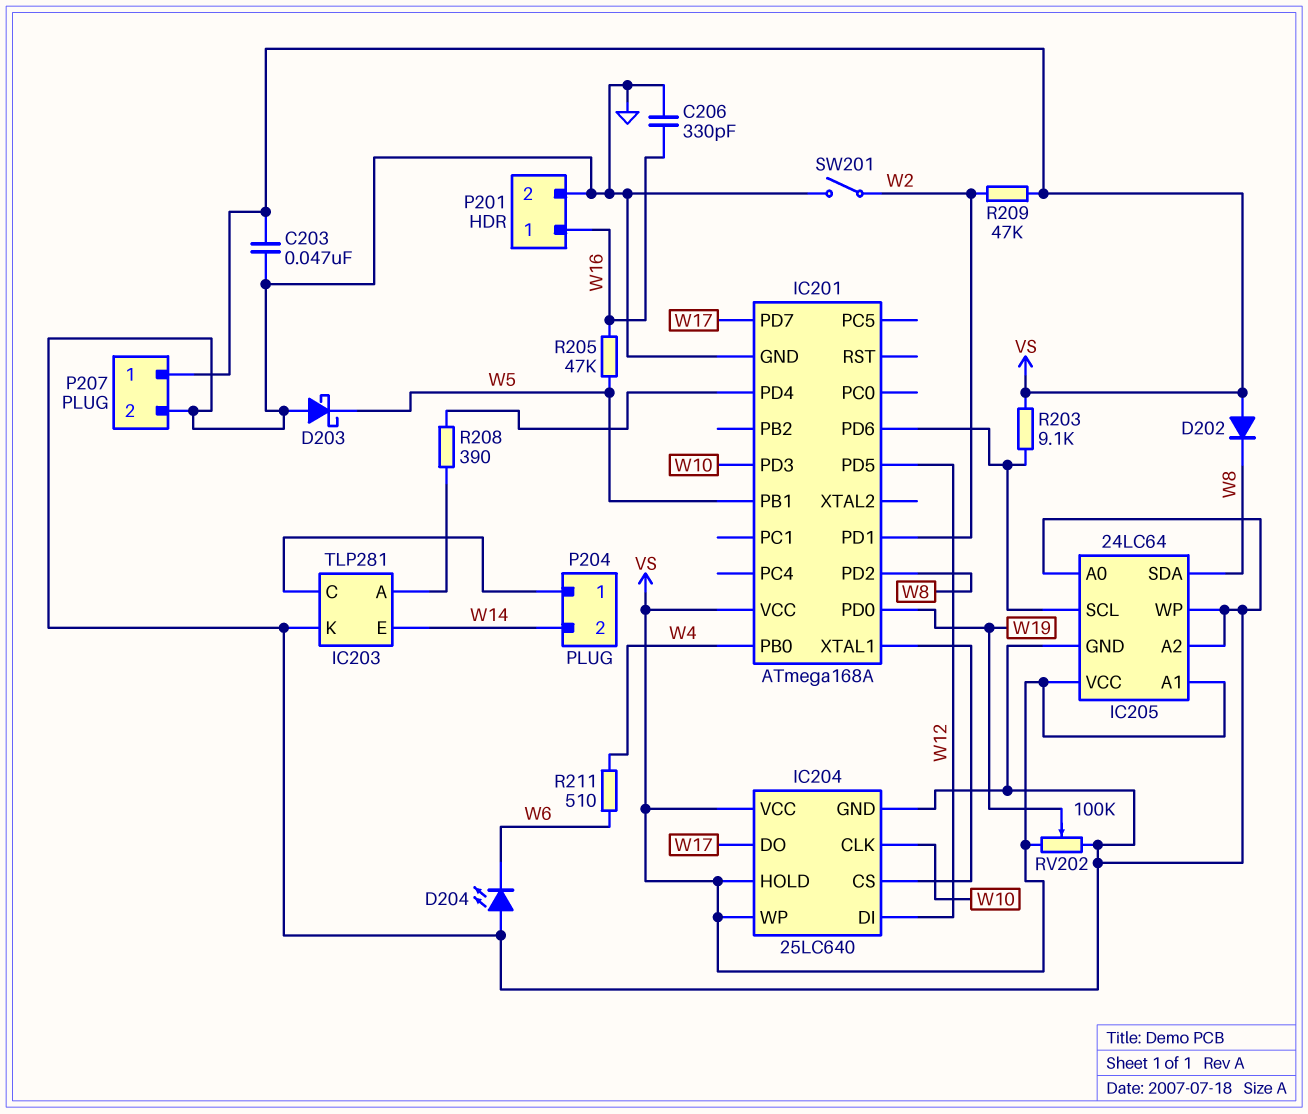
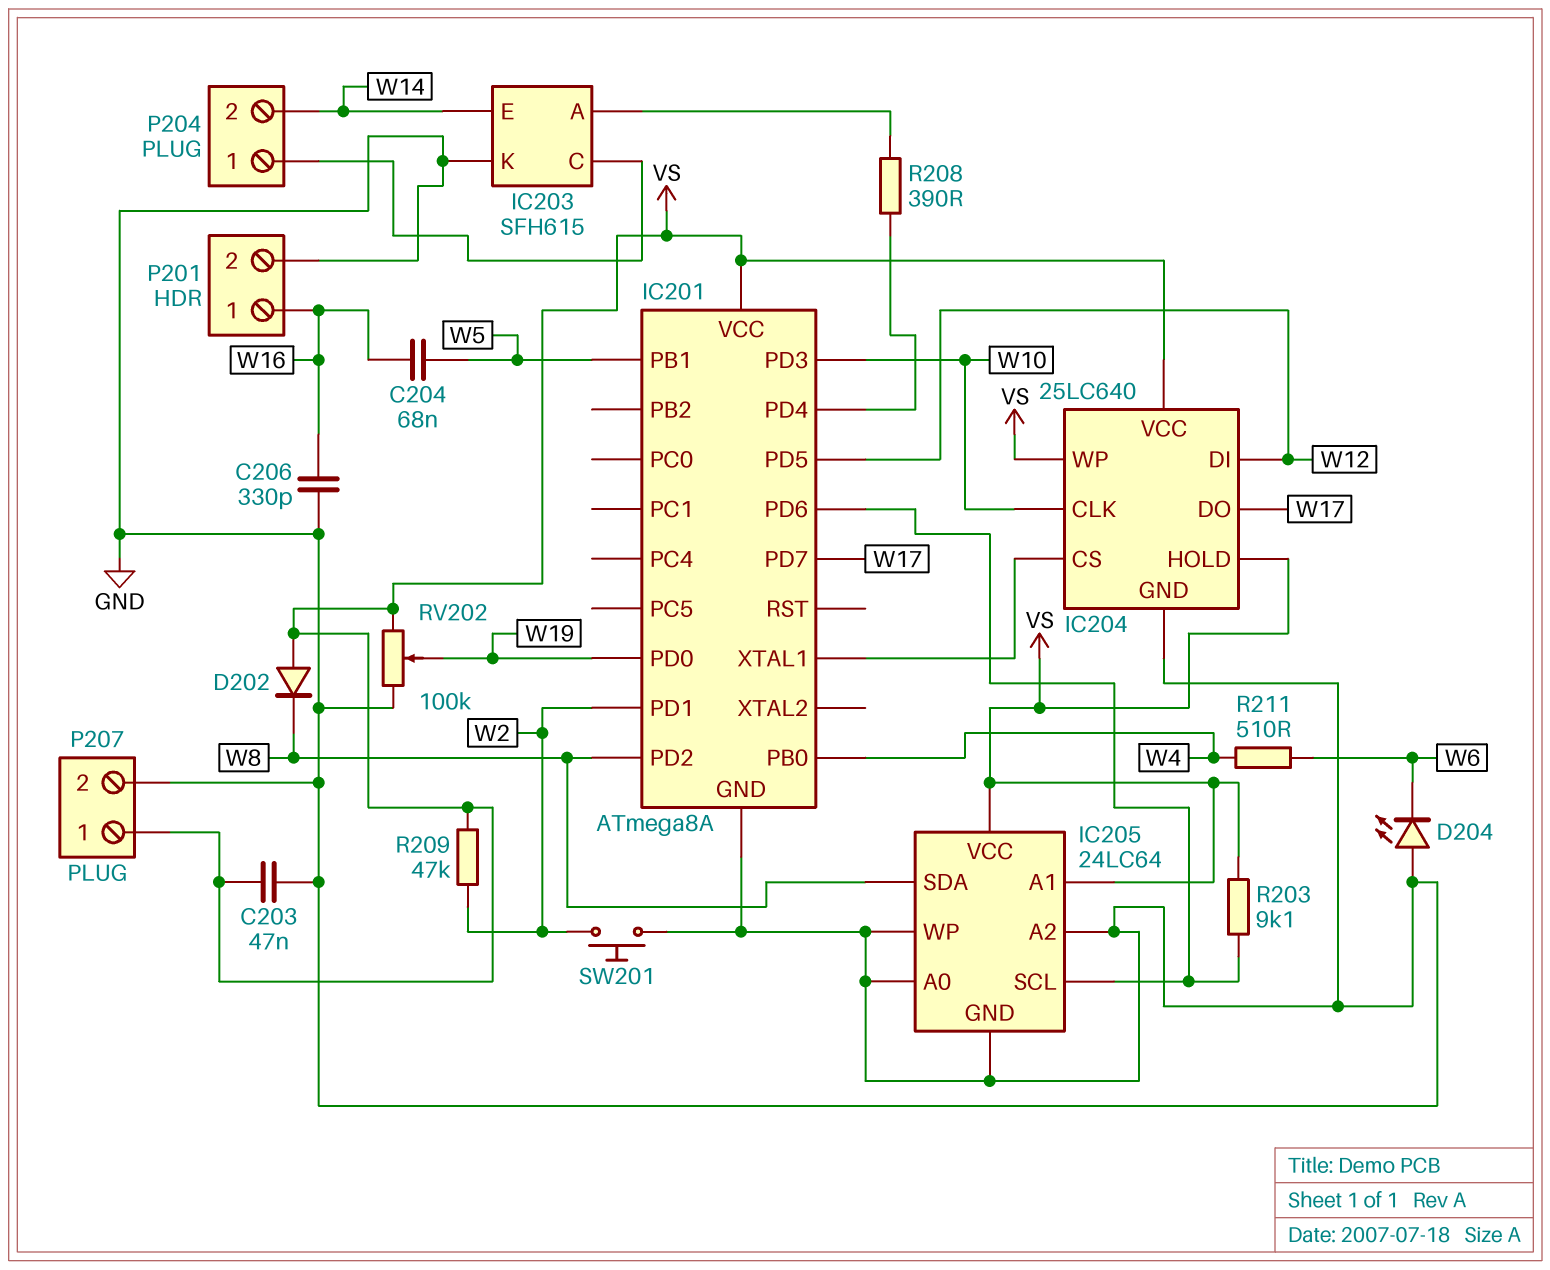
C204: none -> 68nF (W5, W16)
D203: schottky (A GND, K W5) -> none
IC201: ATmega168A -> ATmega8A
IC203: TLP281 -> SFH615
R205: 47k (W5, W16) -> none
SW201: switch (GND, W2) -> button (GND, W2)

